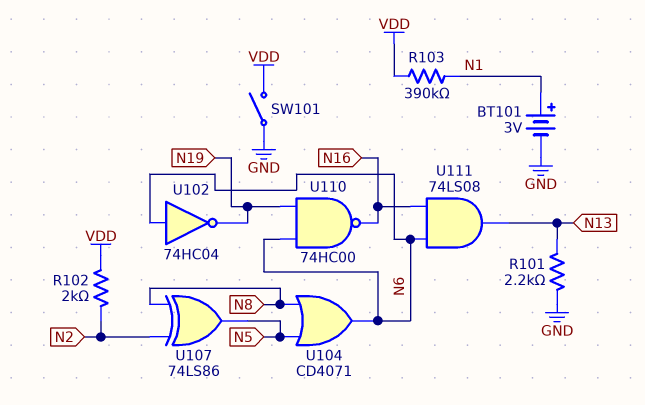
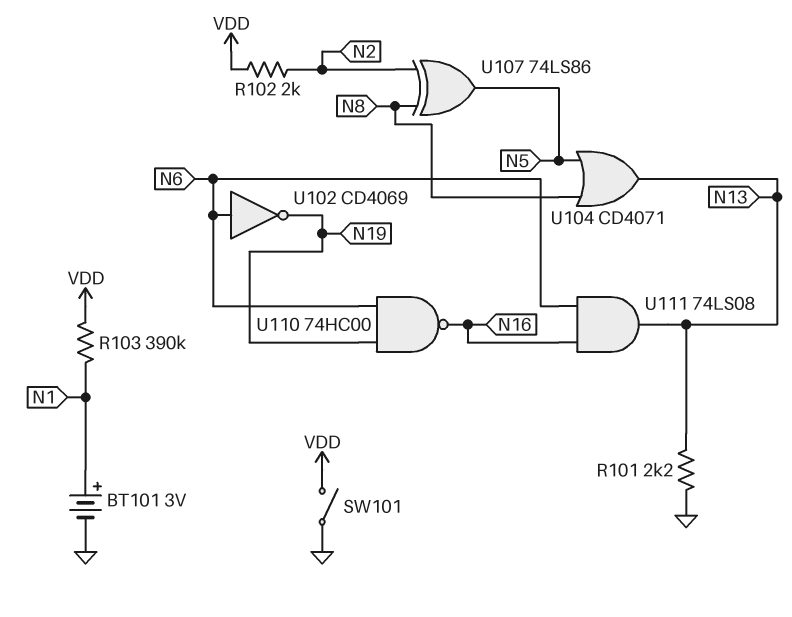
U102: NOT 74HC04 (in N6, out N19) -> NOT CD4069 (in N6, out N19)
U104: OR CD4071 (in N5, in N8, out N6) -> OR CD4071 (in N5, in N8, out N13)

